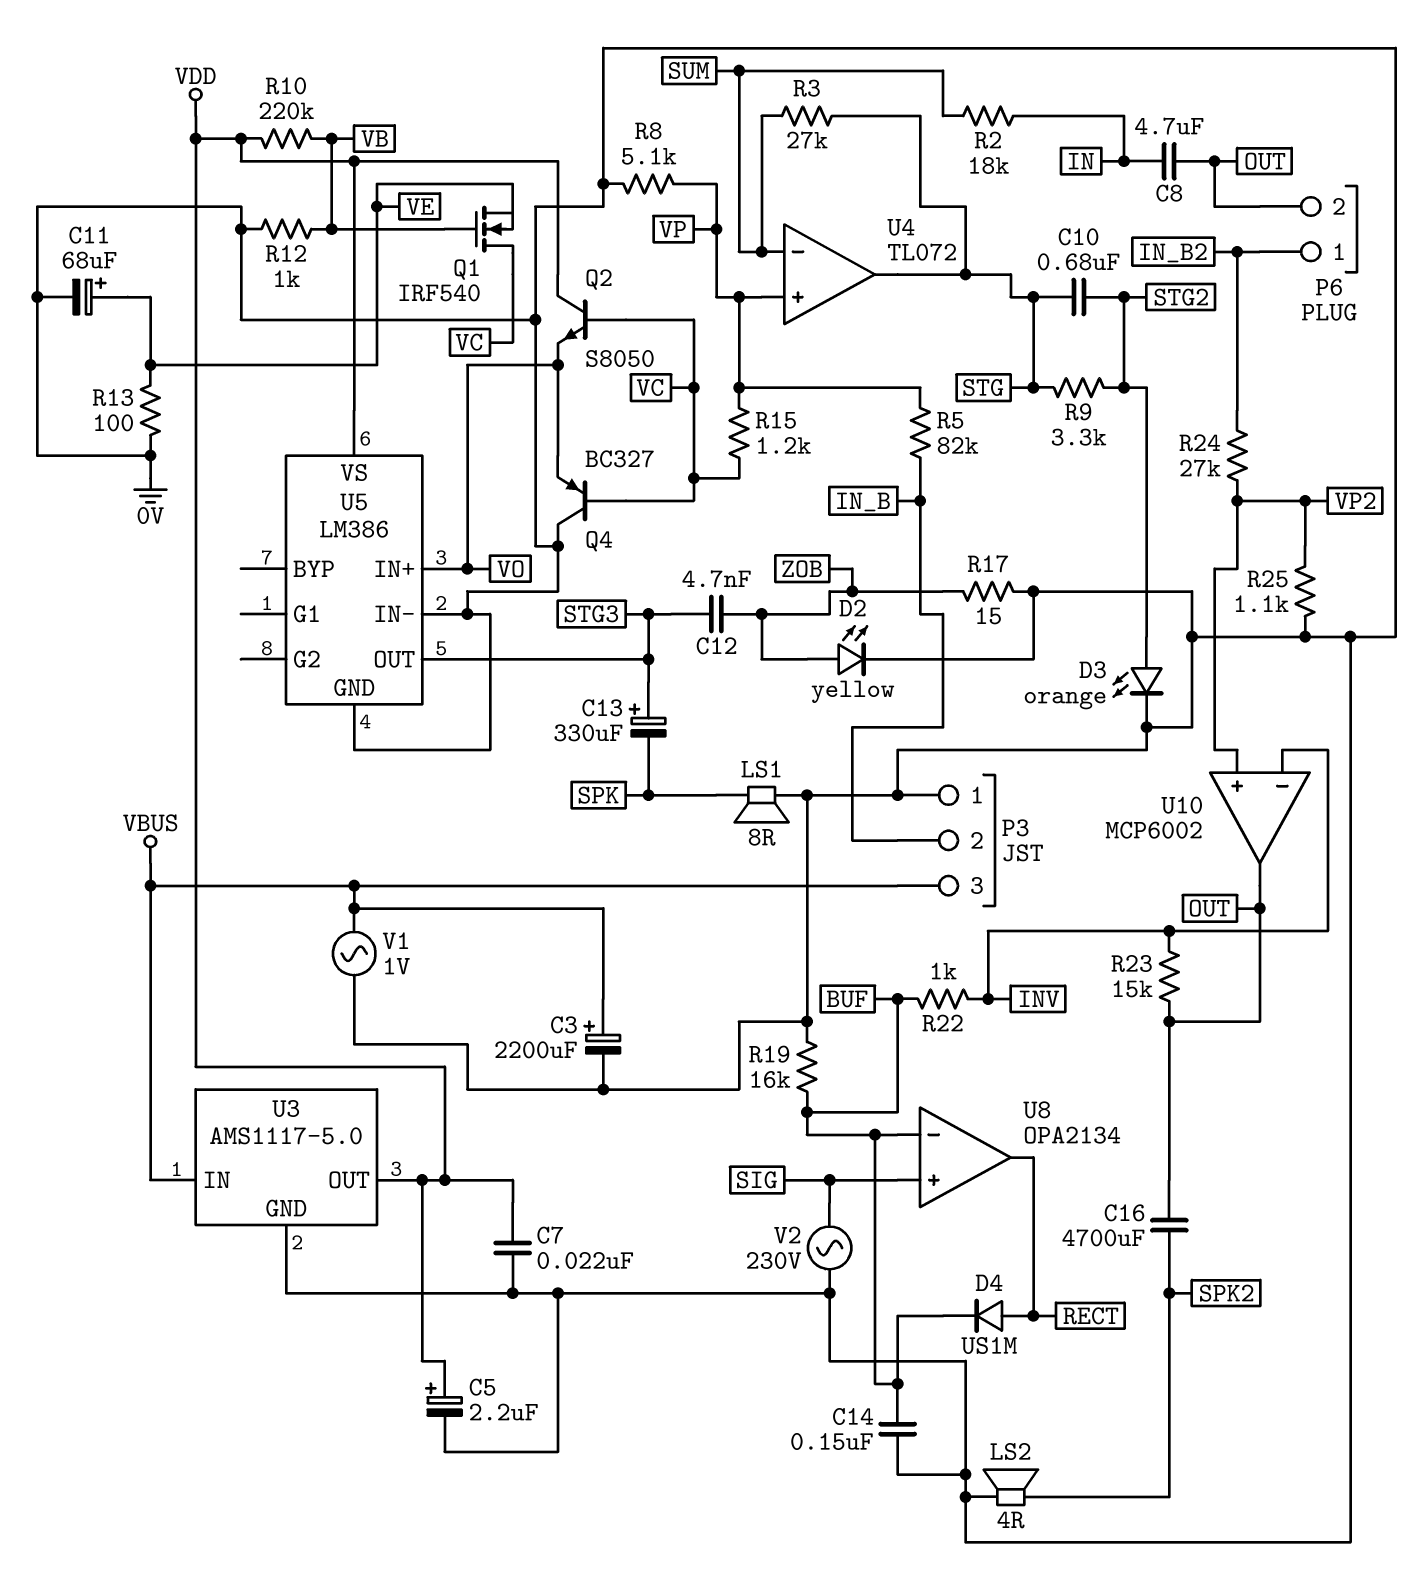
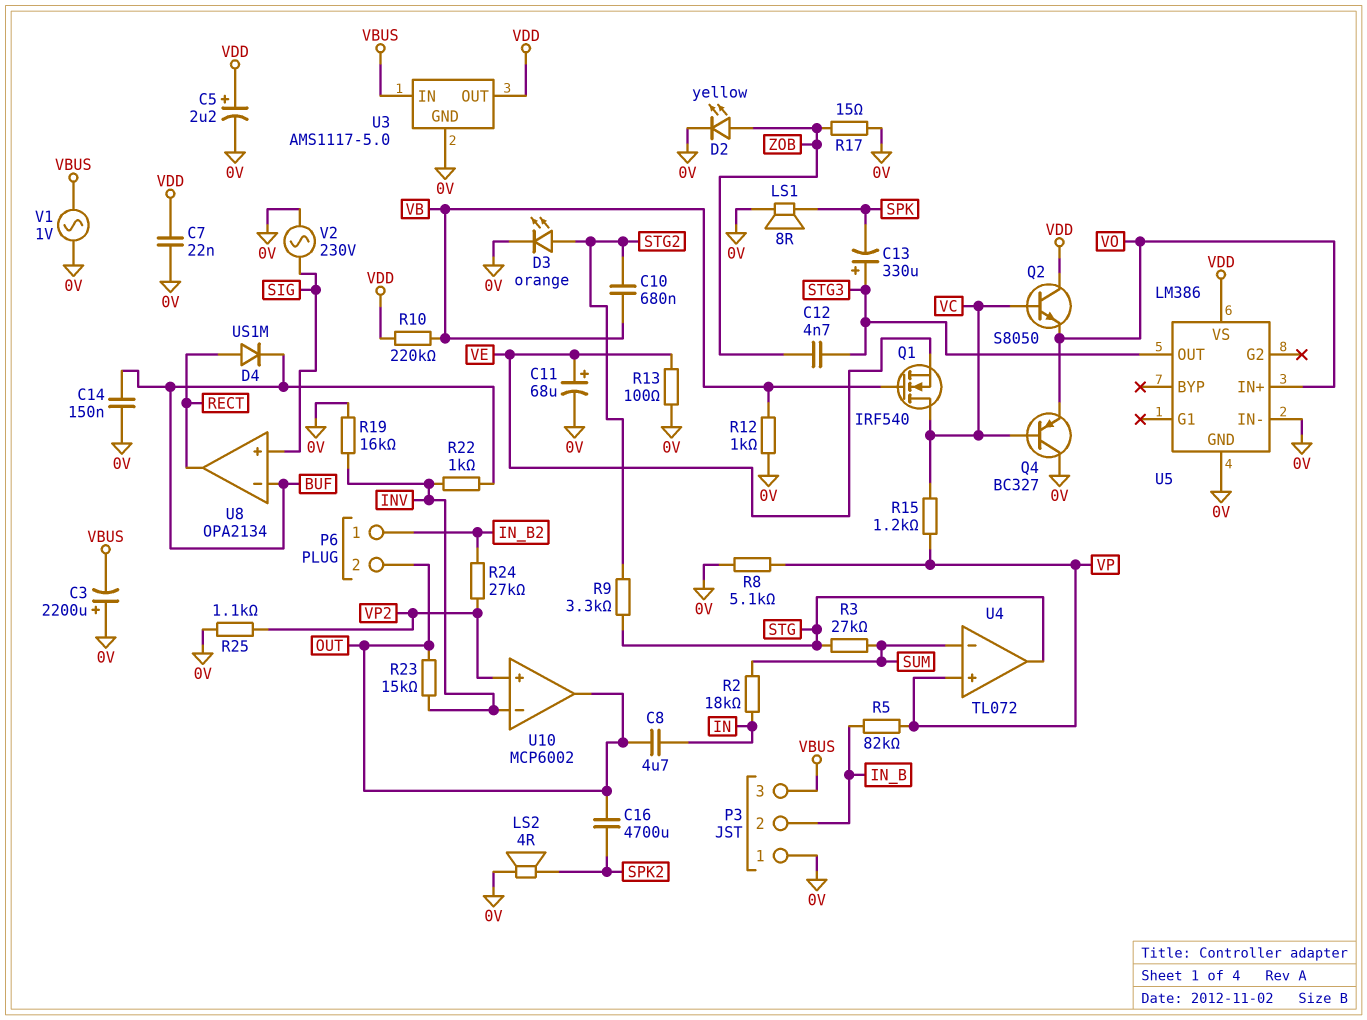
C3: 2200uF (plus VBUS, minus 0V) -> 2200uF (plus 0V, minus VBUS)
C10: 680nF (STG, STG2) -> 680nF (STG2, VB)
R19: 16k (0V, BUF) -> 16k (0V, INV)

